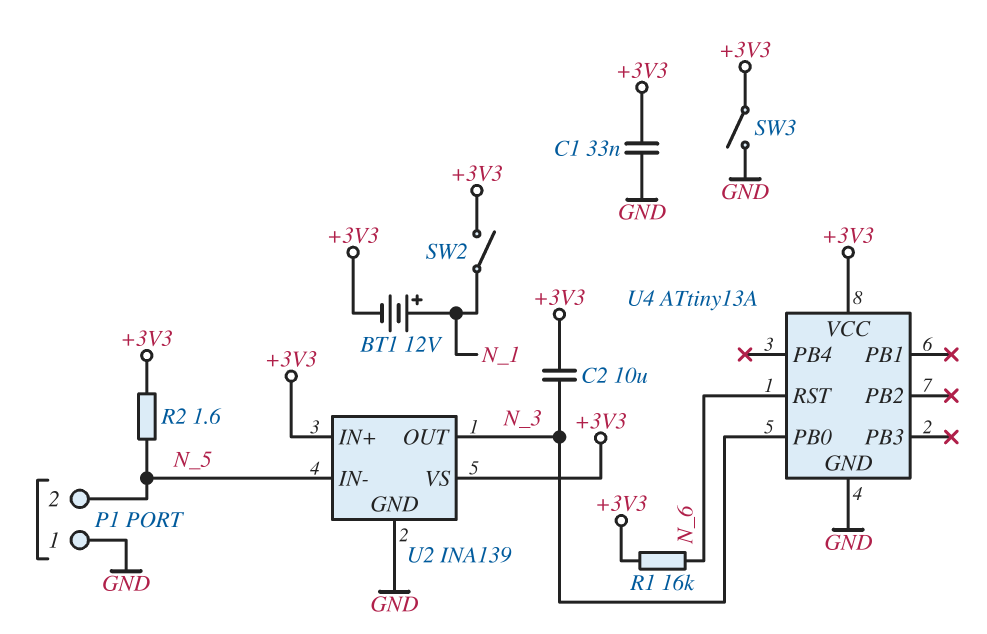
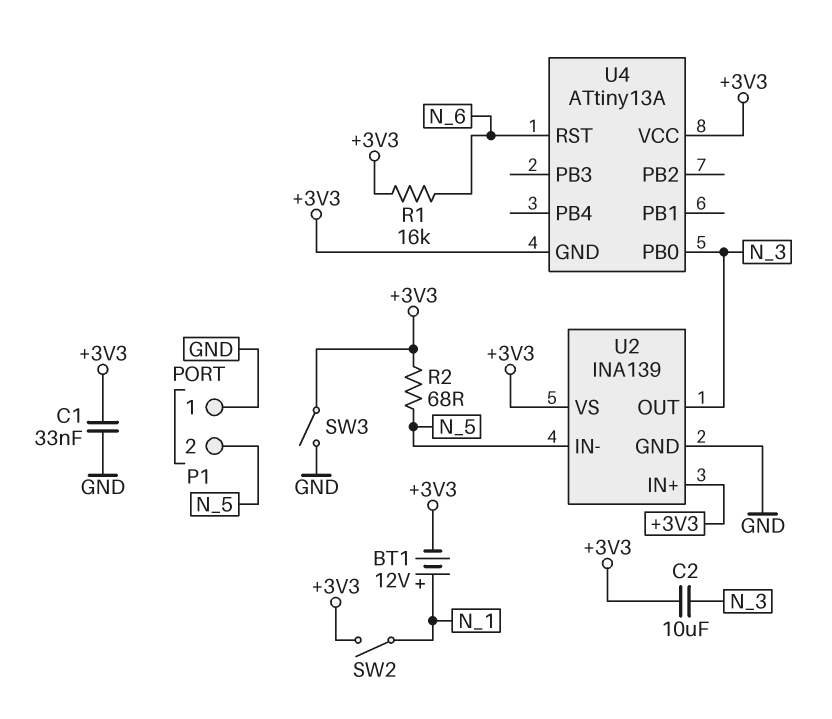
R2: 1.6 (+3V3, N_5) -> 68 (+3V3, N_5)
U4 pin GND: GND -> +3V3

